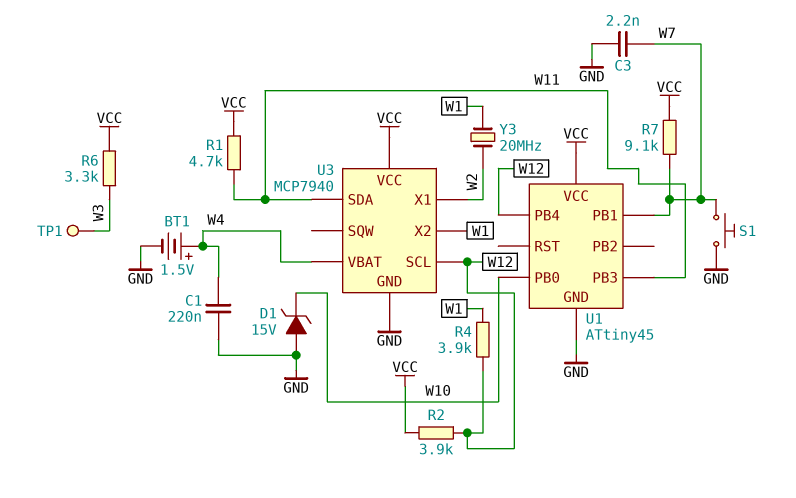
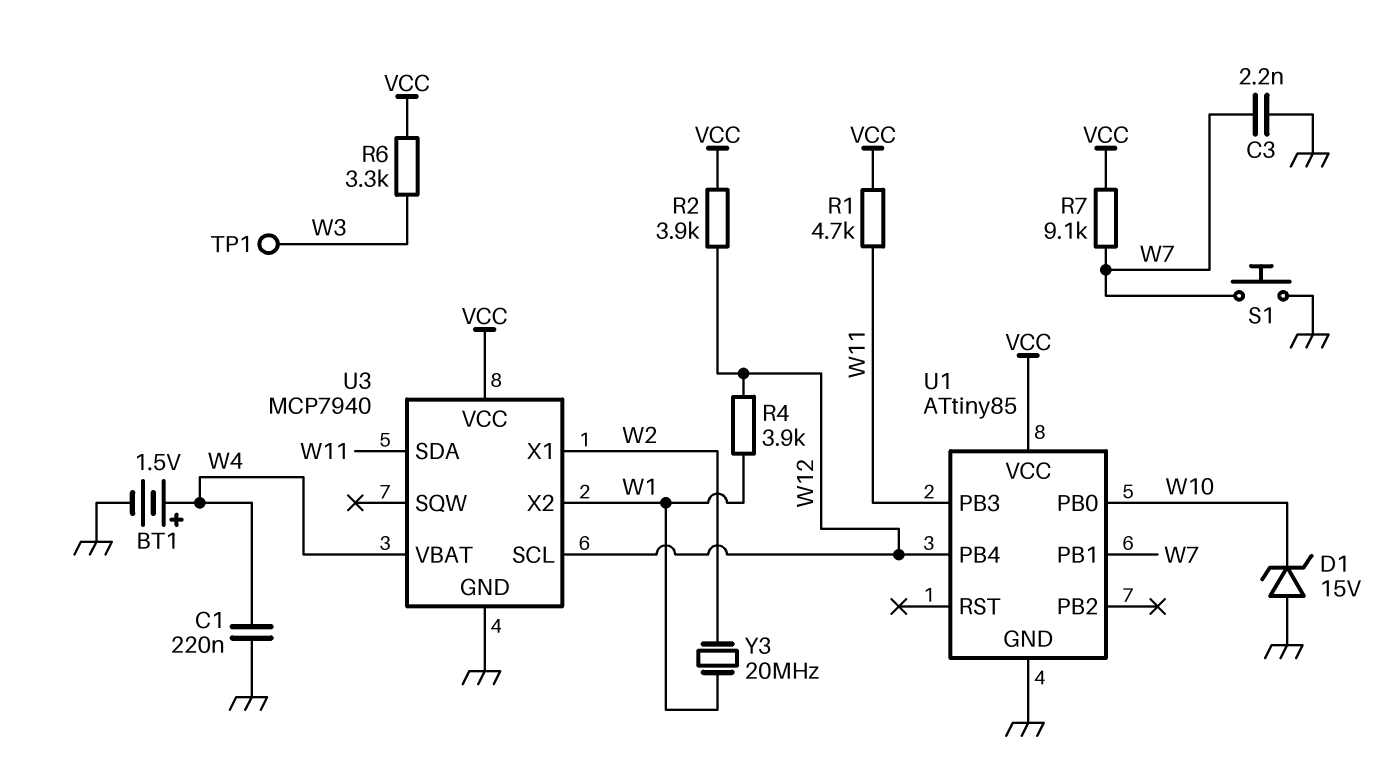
U1: ATtiny45 -> ATtiny85

